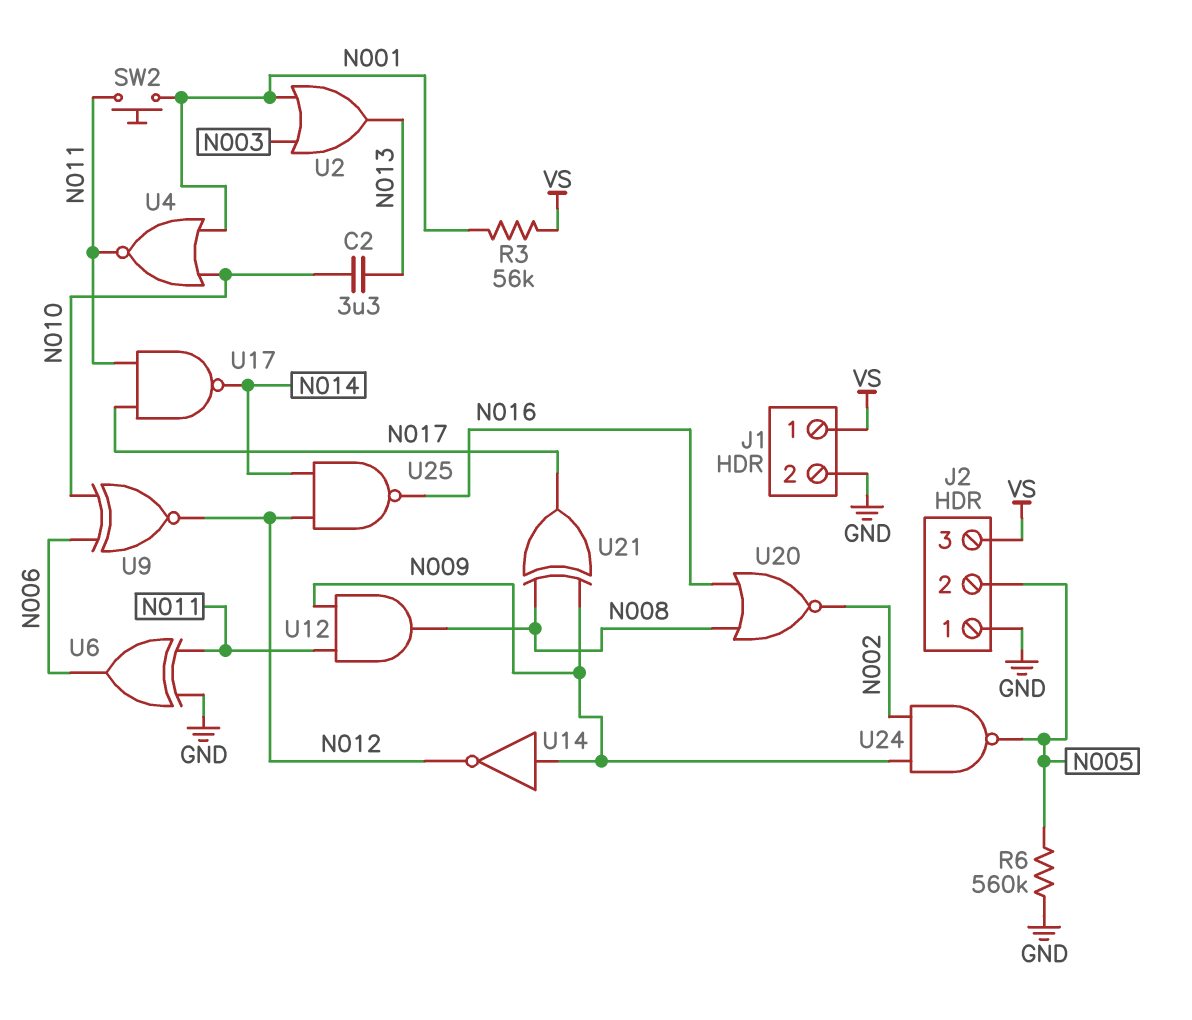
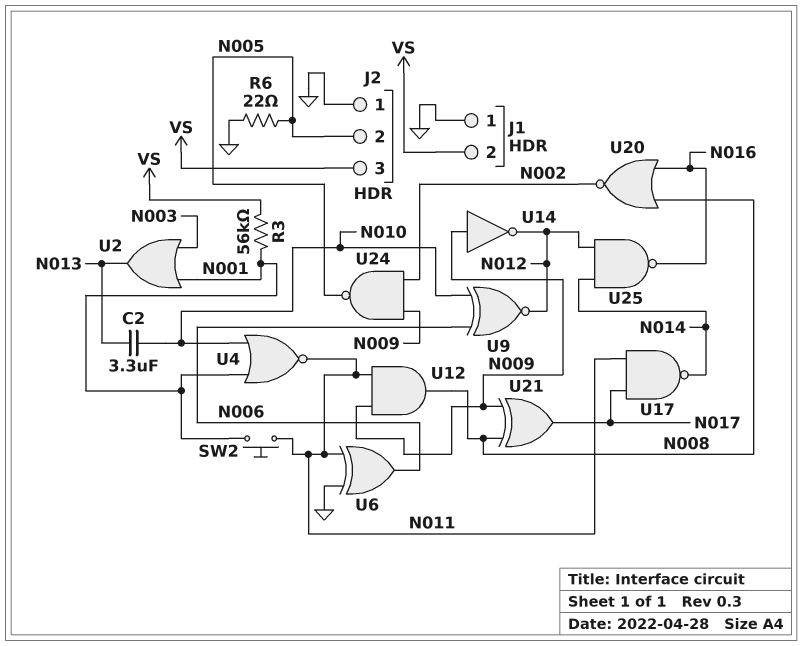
J1 pin 1: VS -> GND
J1 pin 2: GND -> VS
R6: 560k (GND, N005) -> 22 (GND, N005)

